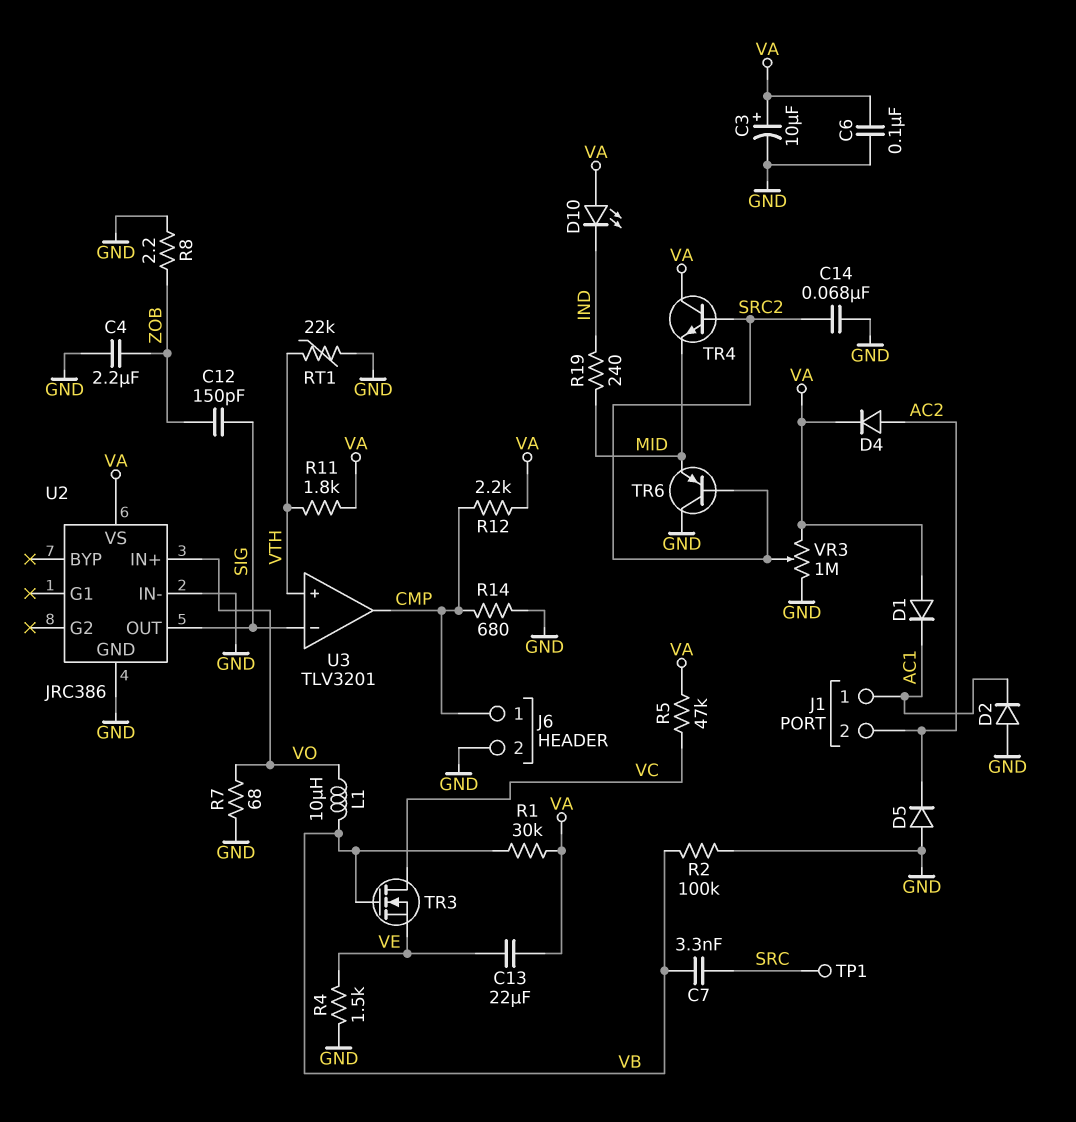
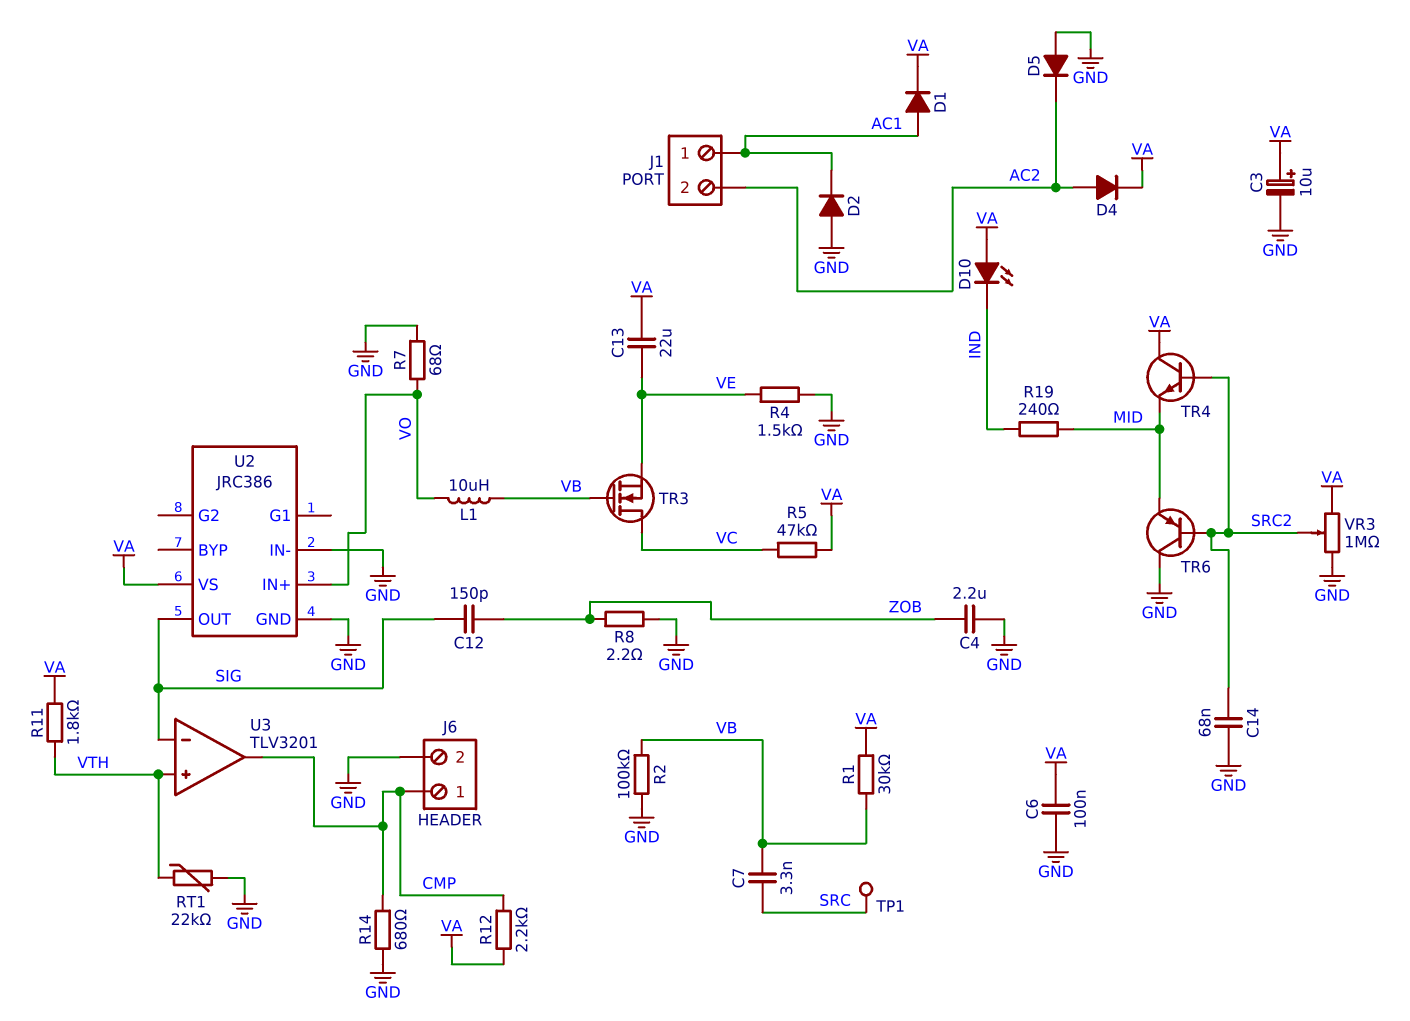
D1: diode (A VA, K AC1) -> diode (A AC1, K VA)

